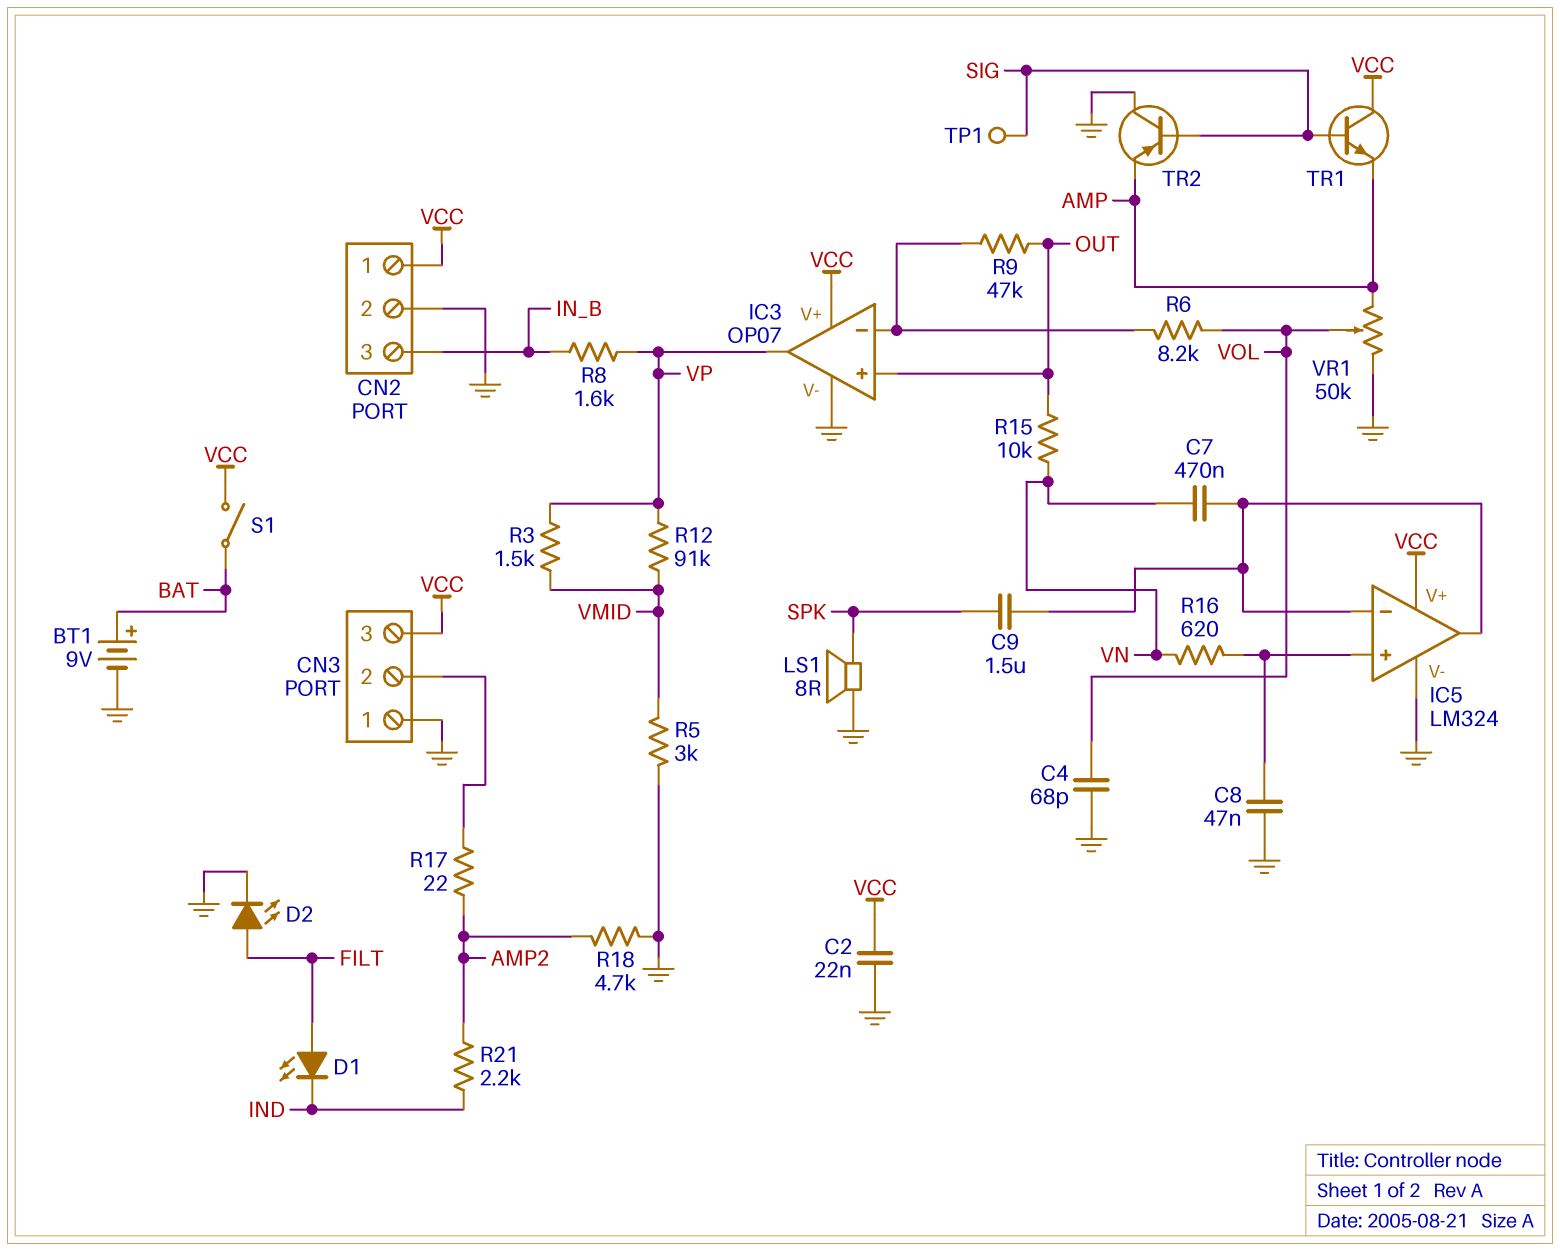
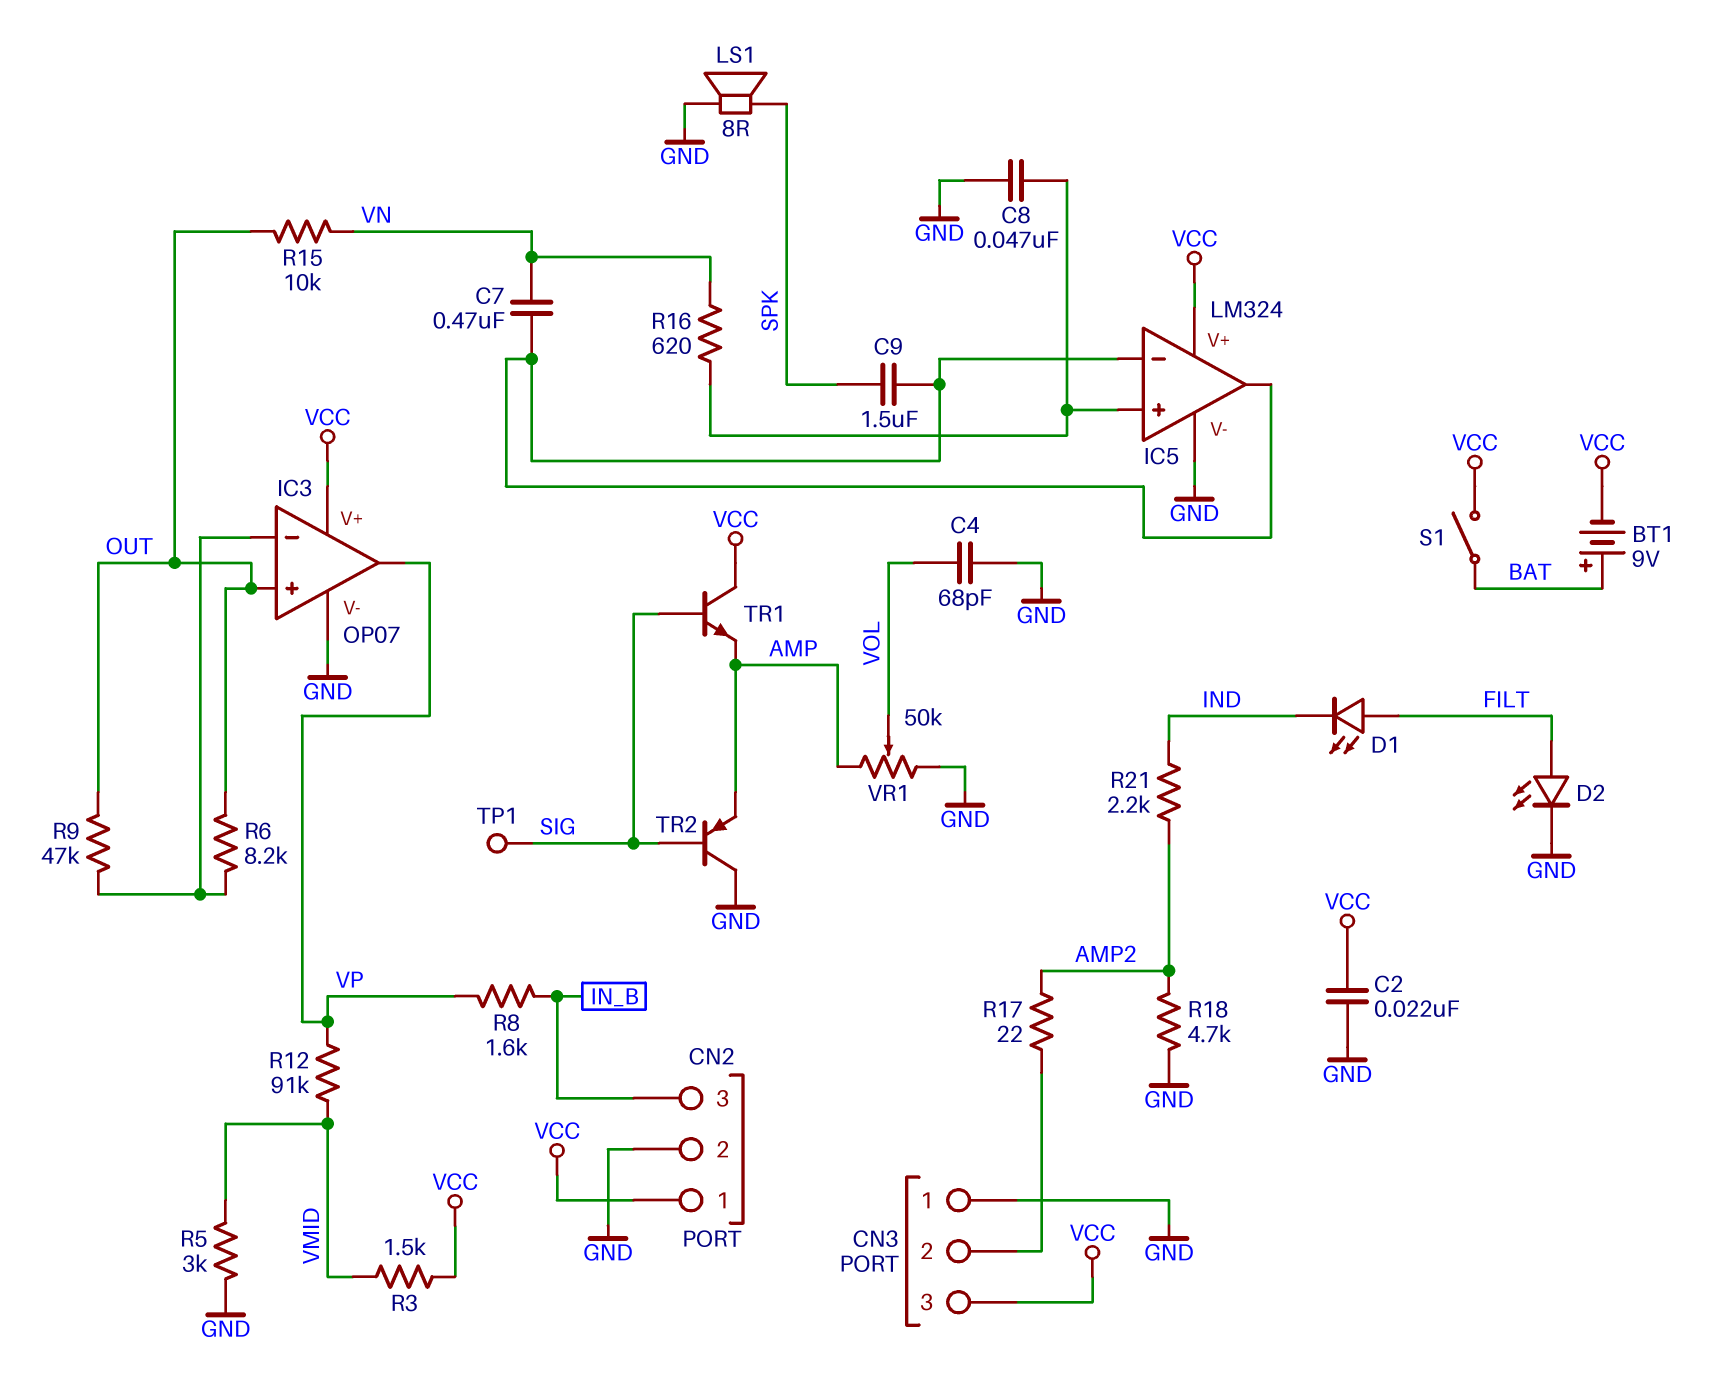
BT1: 9V (plus BAT, minus GND) -> 9V (plus BAT, minus VCC)
R3: 1.5k (VMID, VP) -> 1.5k (VCC, VMID)
R6: 8.2k (IC3/in-, VOL) -> 8.2k (IC3/in-, OUT)

